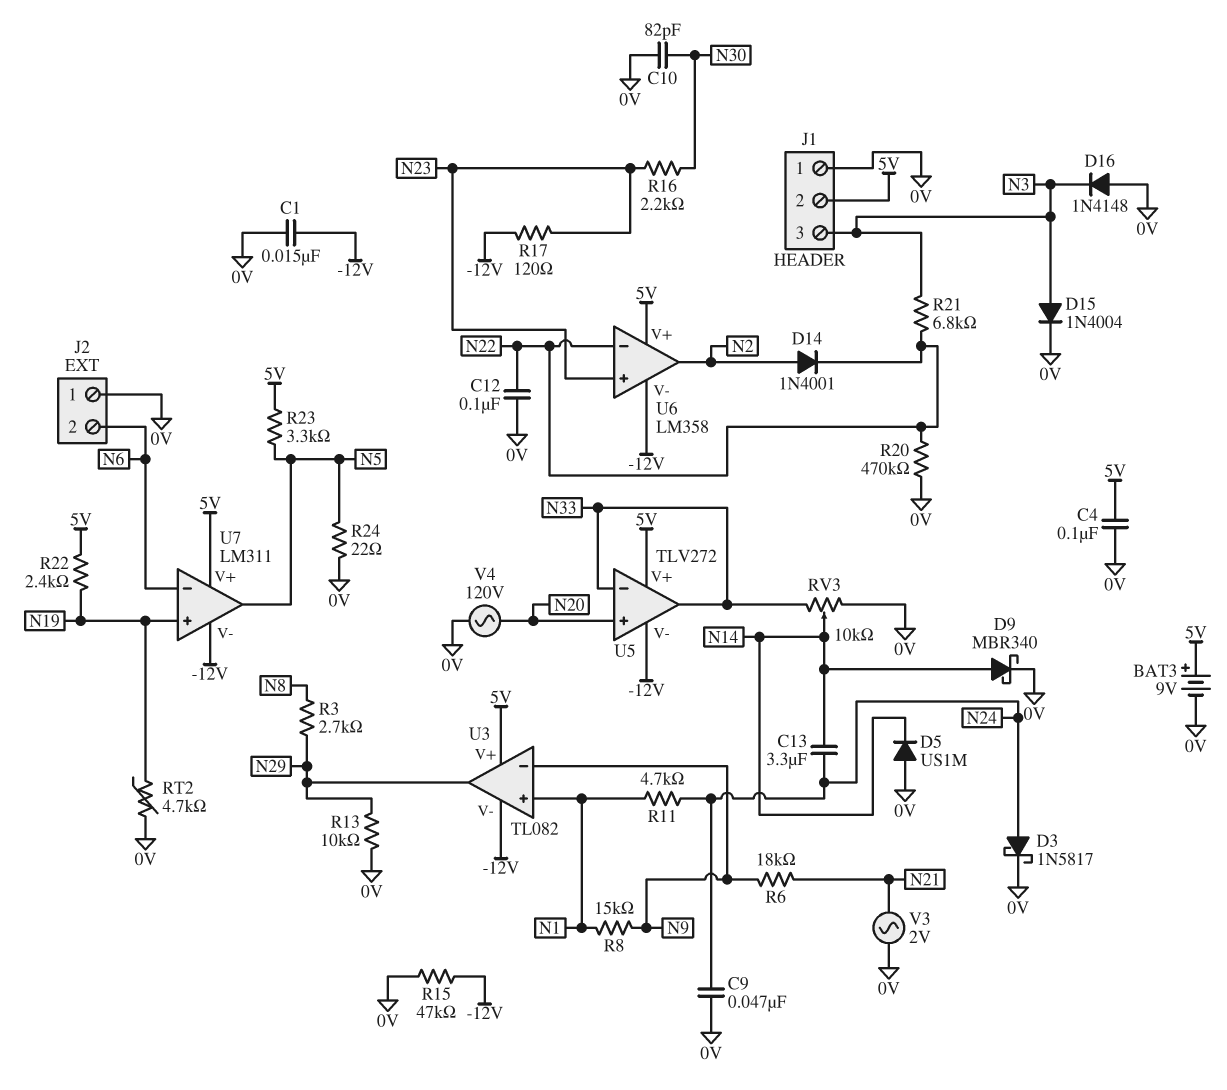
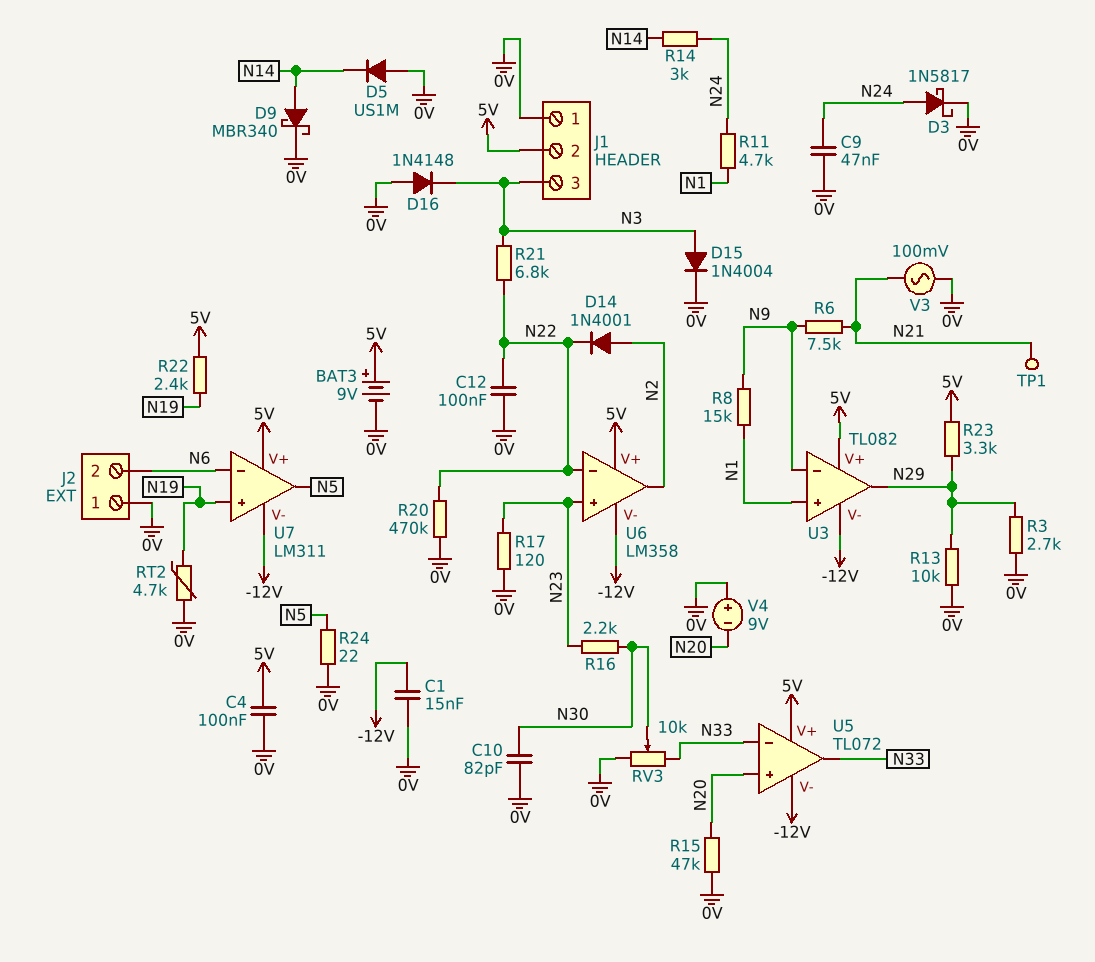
C13: 3.3uF (N14, N24) -> none
R3: 2.7k (N8, N29) -> 2.7k (0V, N29)
R6: 18k (N9, N21) -> 7.5k (N9, N21)
R14: none -> 3k (N14, N24)
R15: 47k (-12V, 0V) -> 47k (0V, N20)
R17: 120 (-12V, N23) -> 120 (0V, N23)
R23: 3.3k (5V, N5) -> 3.3k (5V, N29)
RV3: 10k (0V, N33, wiper N14) -> 10k (0V, N33, wiper N30)
TP1: none -> test point (N21)
U5: TLV272 -> TL072
V3: AC 2V (0V, N21) -> AC 100mV (0V, N21)
V4: AC 120V (0V, N20) -> 9V (plus 0V, minus N20)

